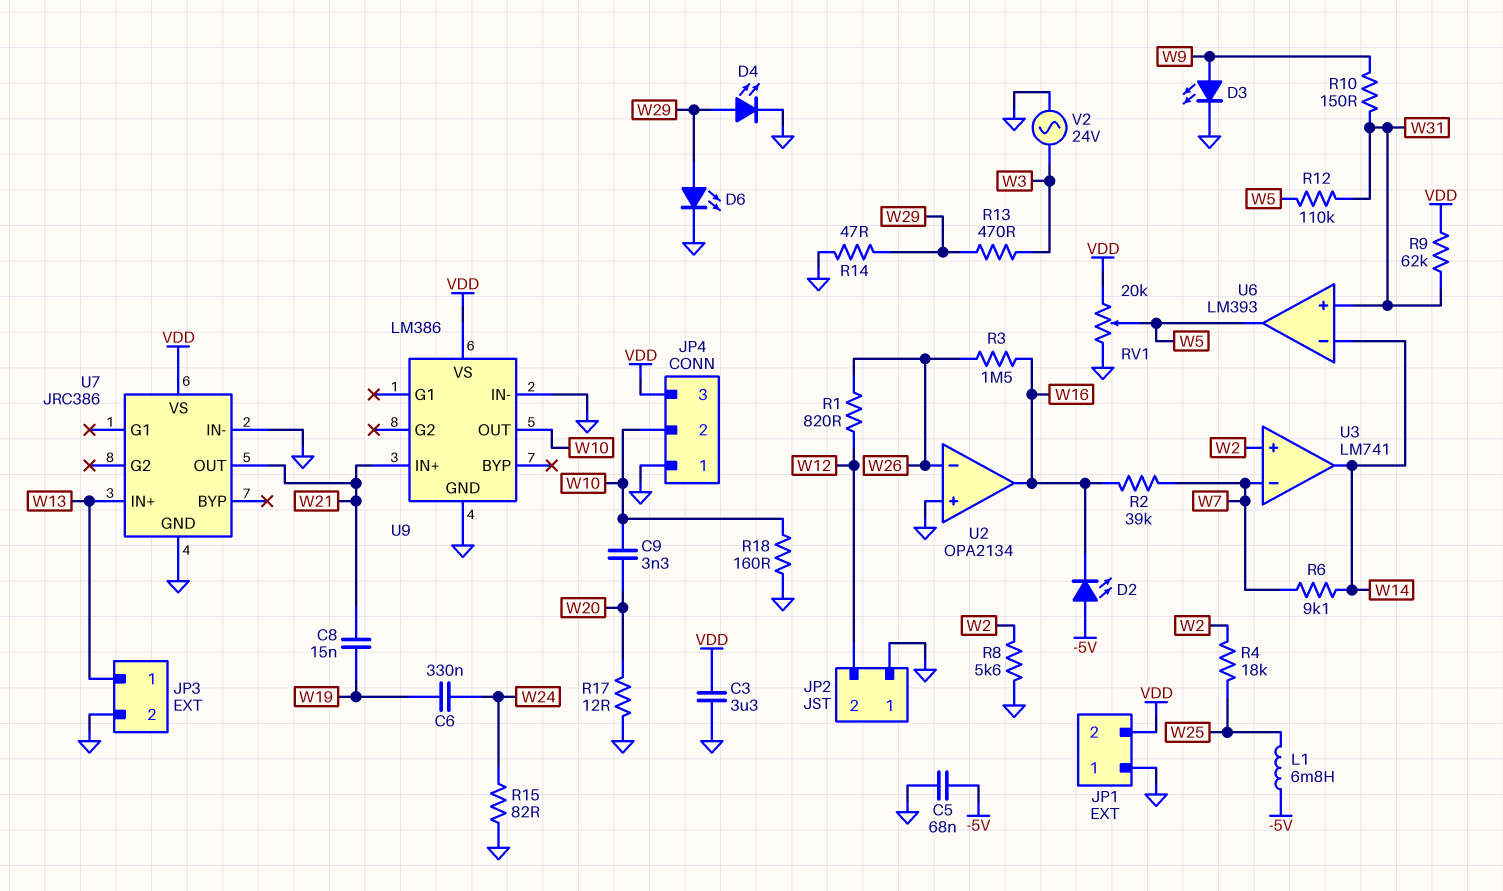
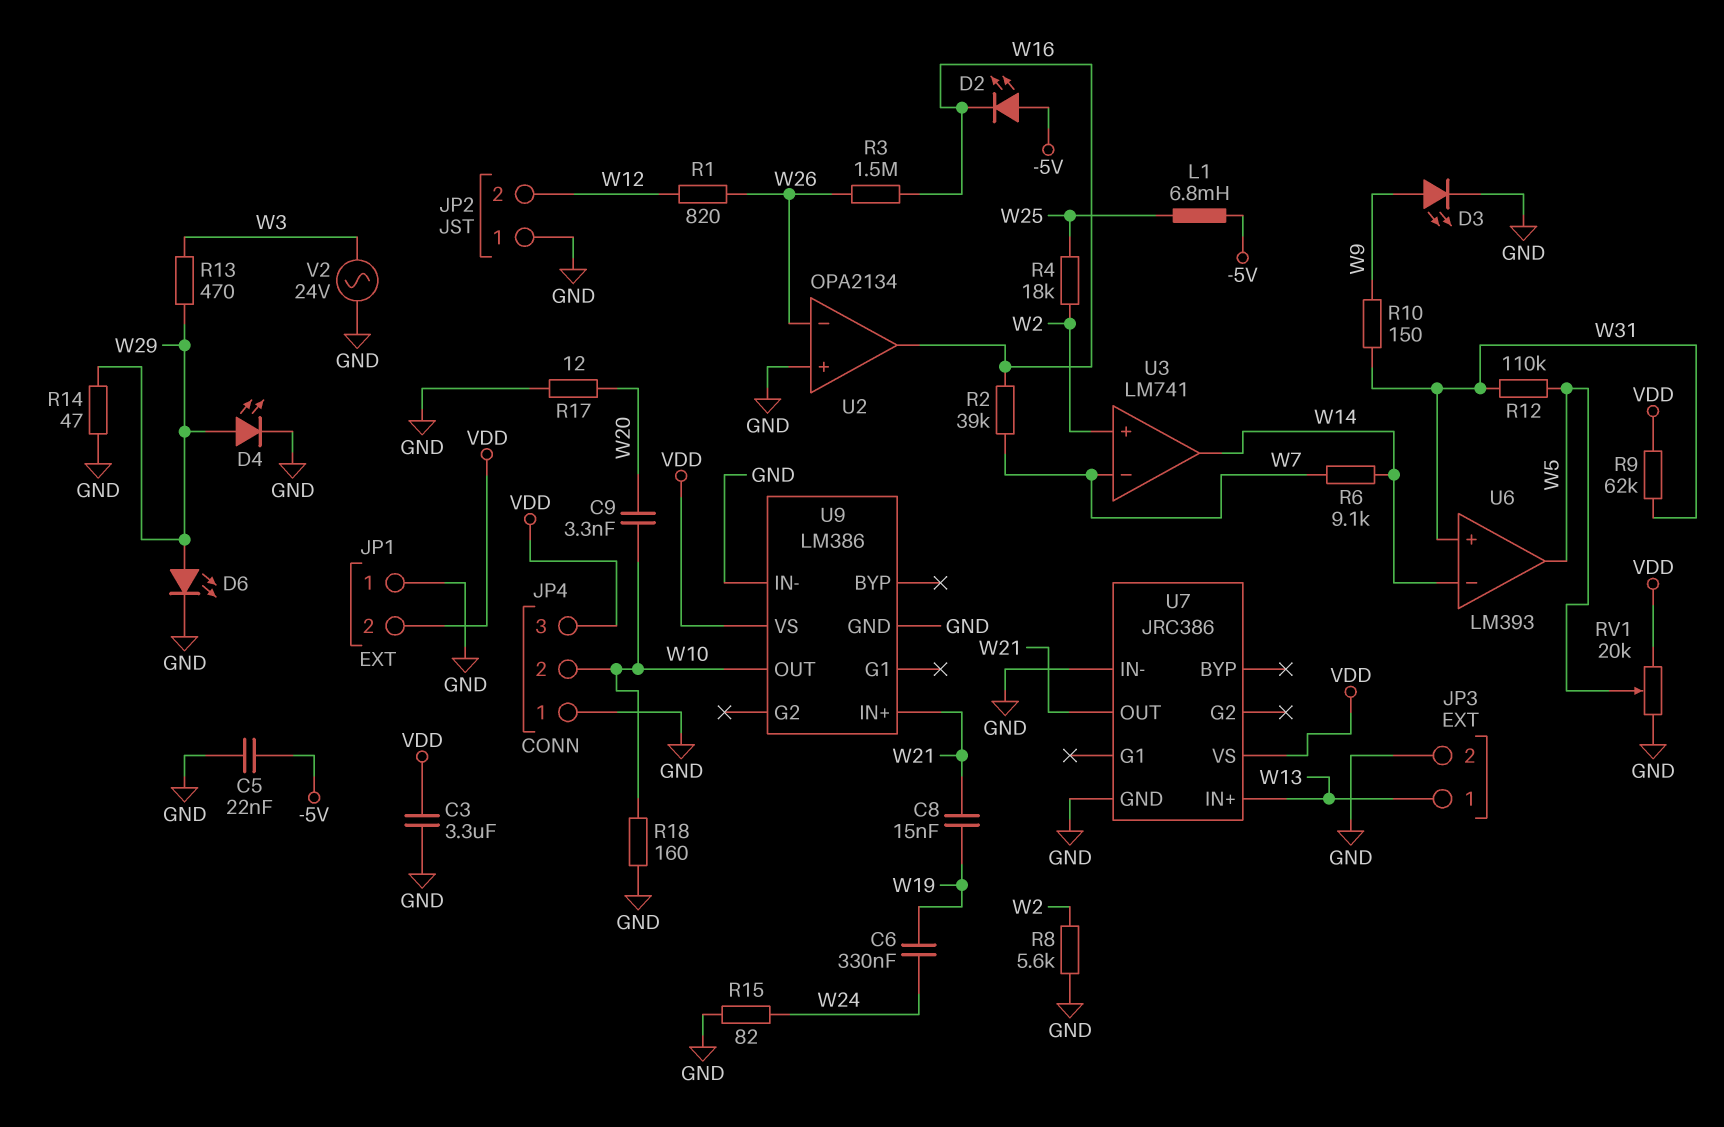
C5: 68nF (-5V, GND) -> 22nF (-5V, GND)

